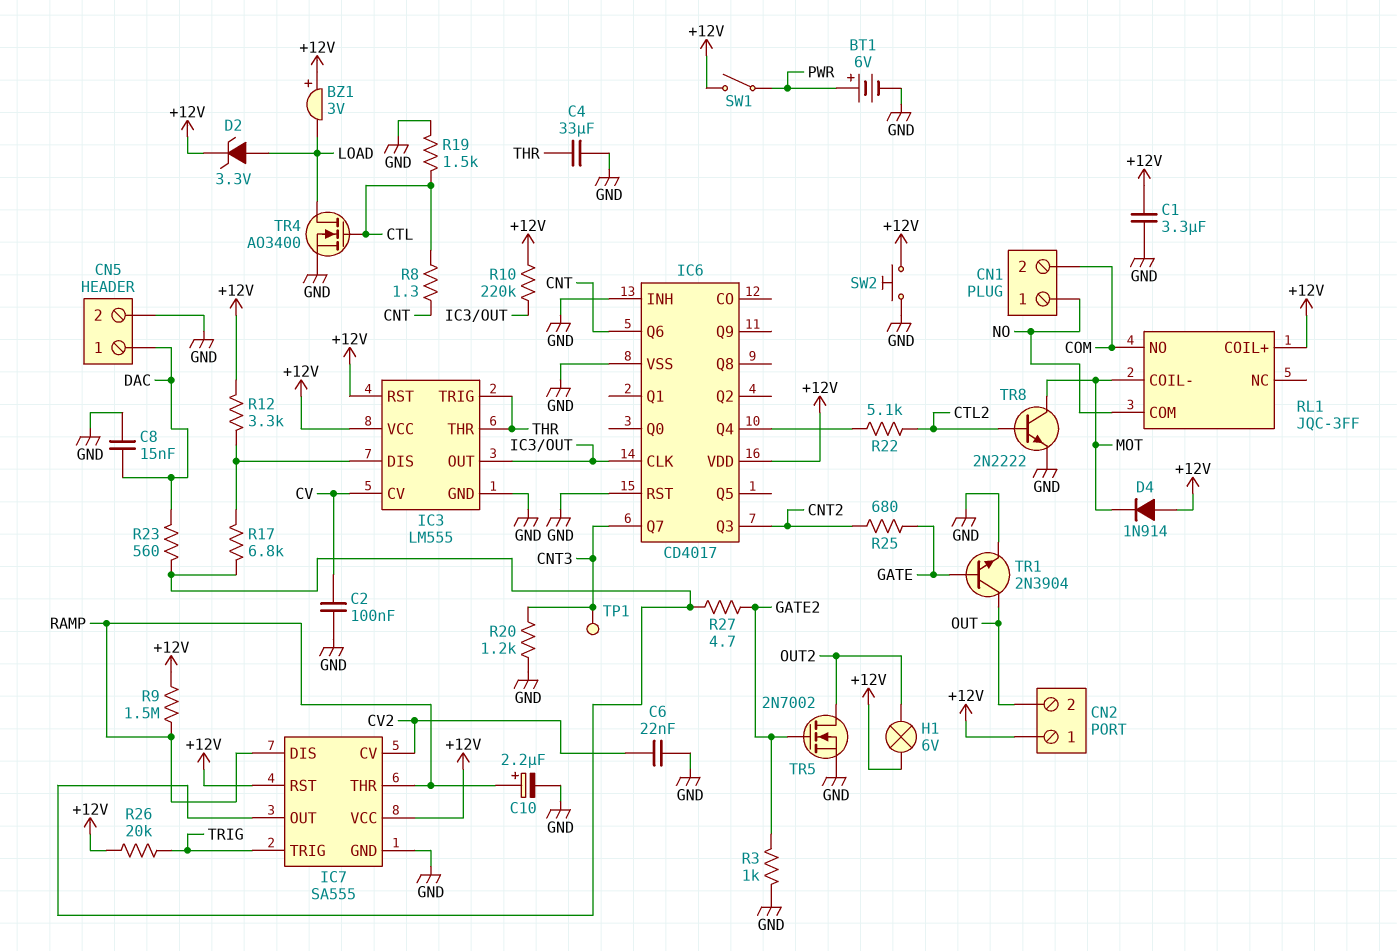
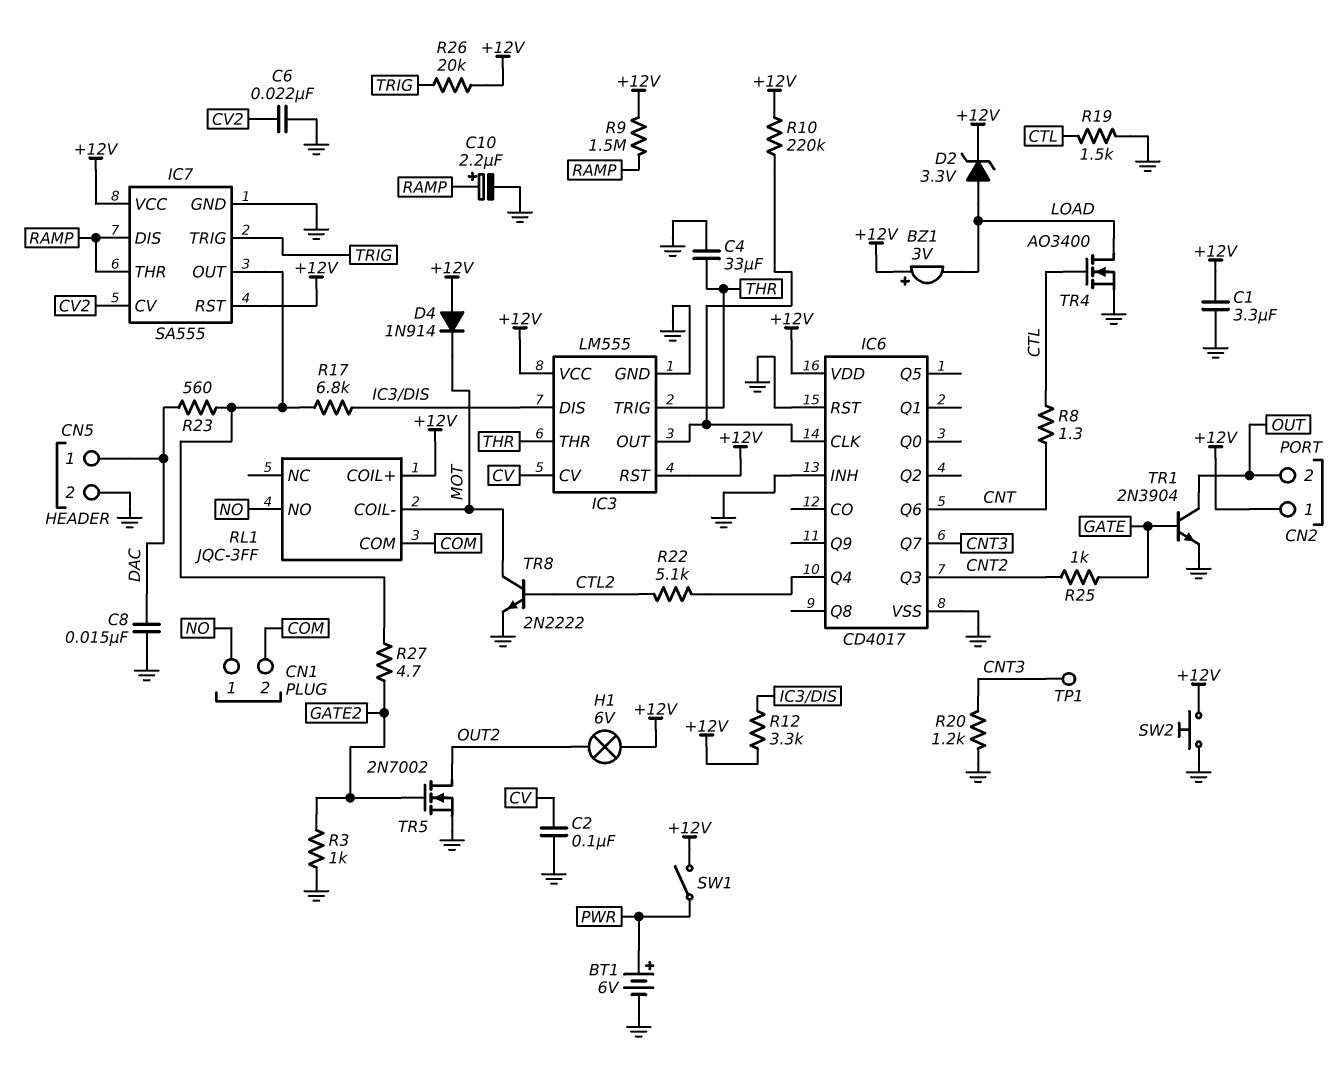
R25: 680 (CNT2, GATE) -> 1k (CNT2, GATE)
RL1 pin COM: NO -> COM
RL1 pin NO: COM -> NO

